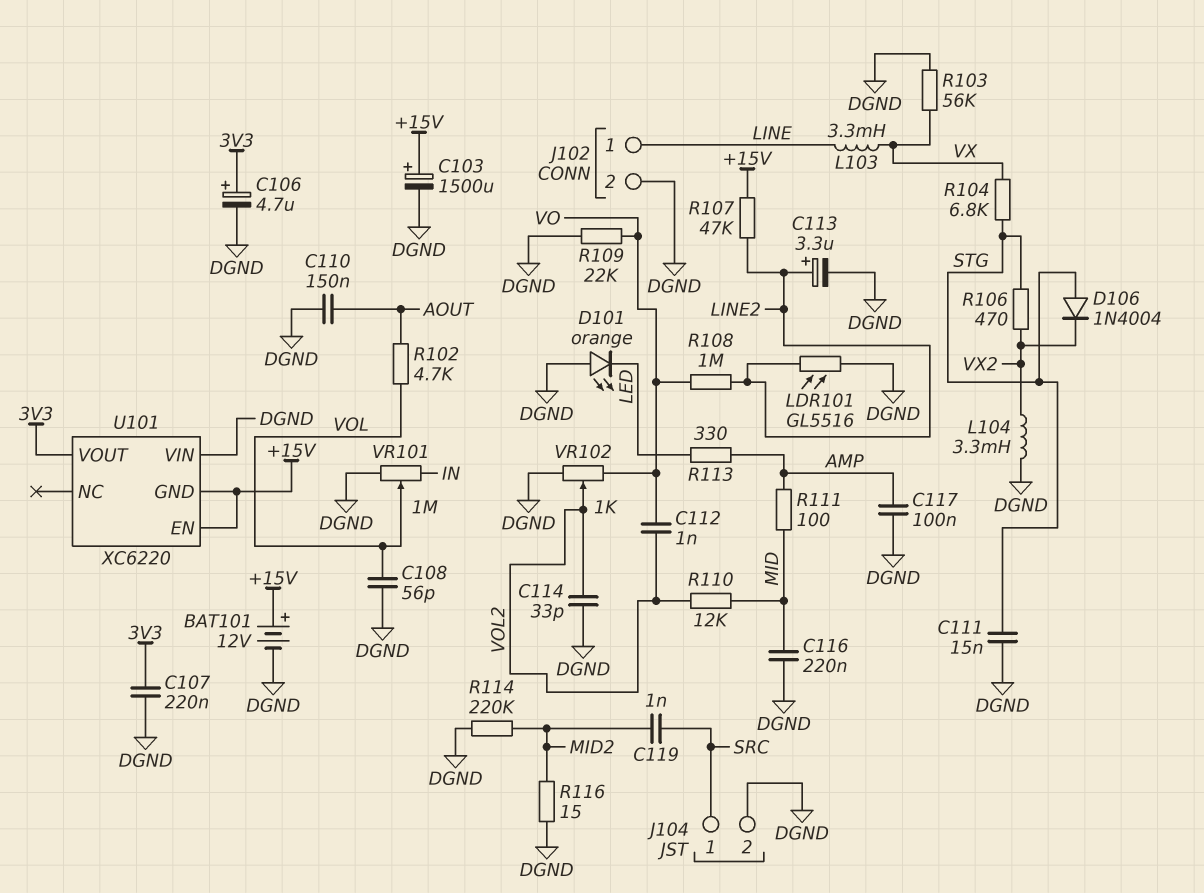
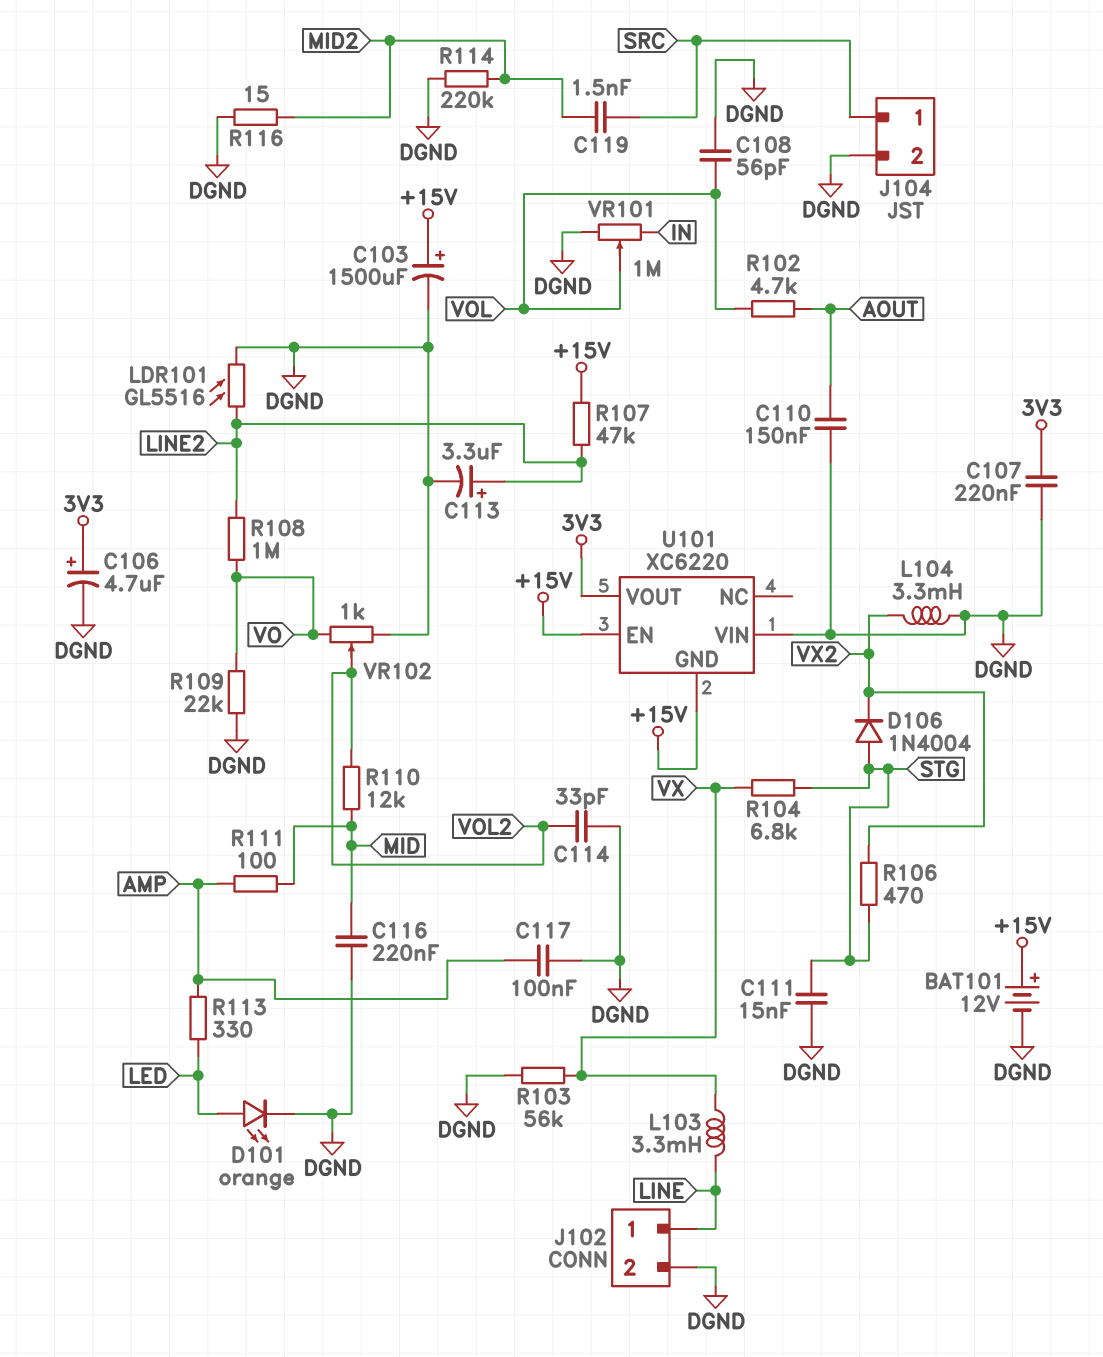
C112: 1nF (VO, VOL2) -> none
C119: 1nF (MID2, SRC) -> 1.5nF (MID2, SRC)
D101: LED orange (A DGND, K LED) -> LED orange (A LED, K DGND)

